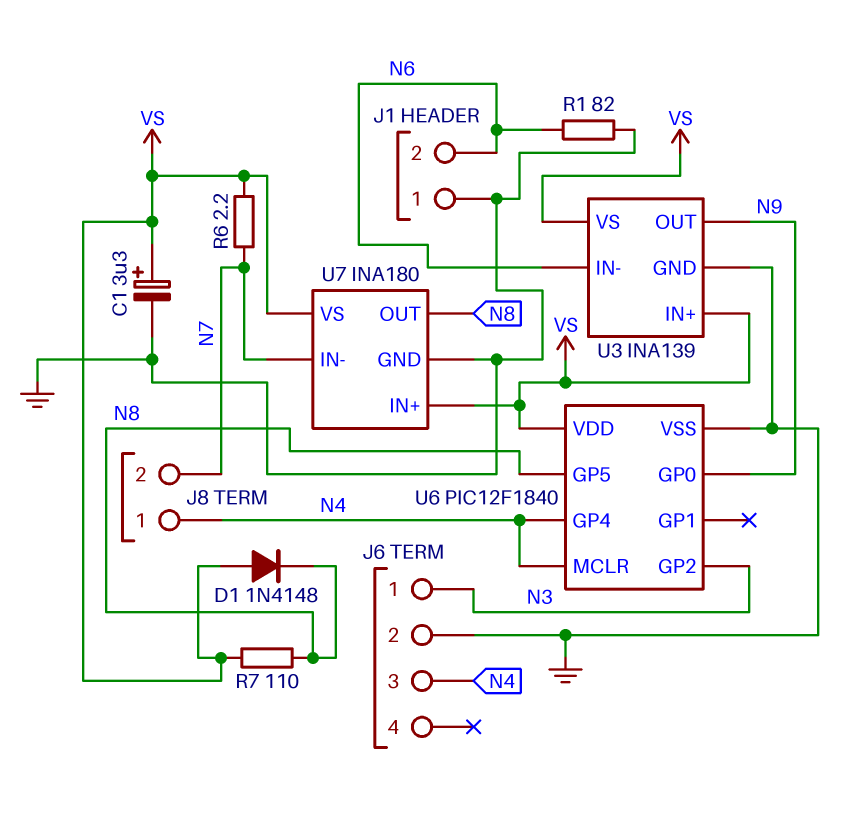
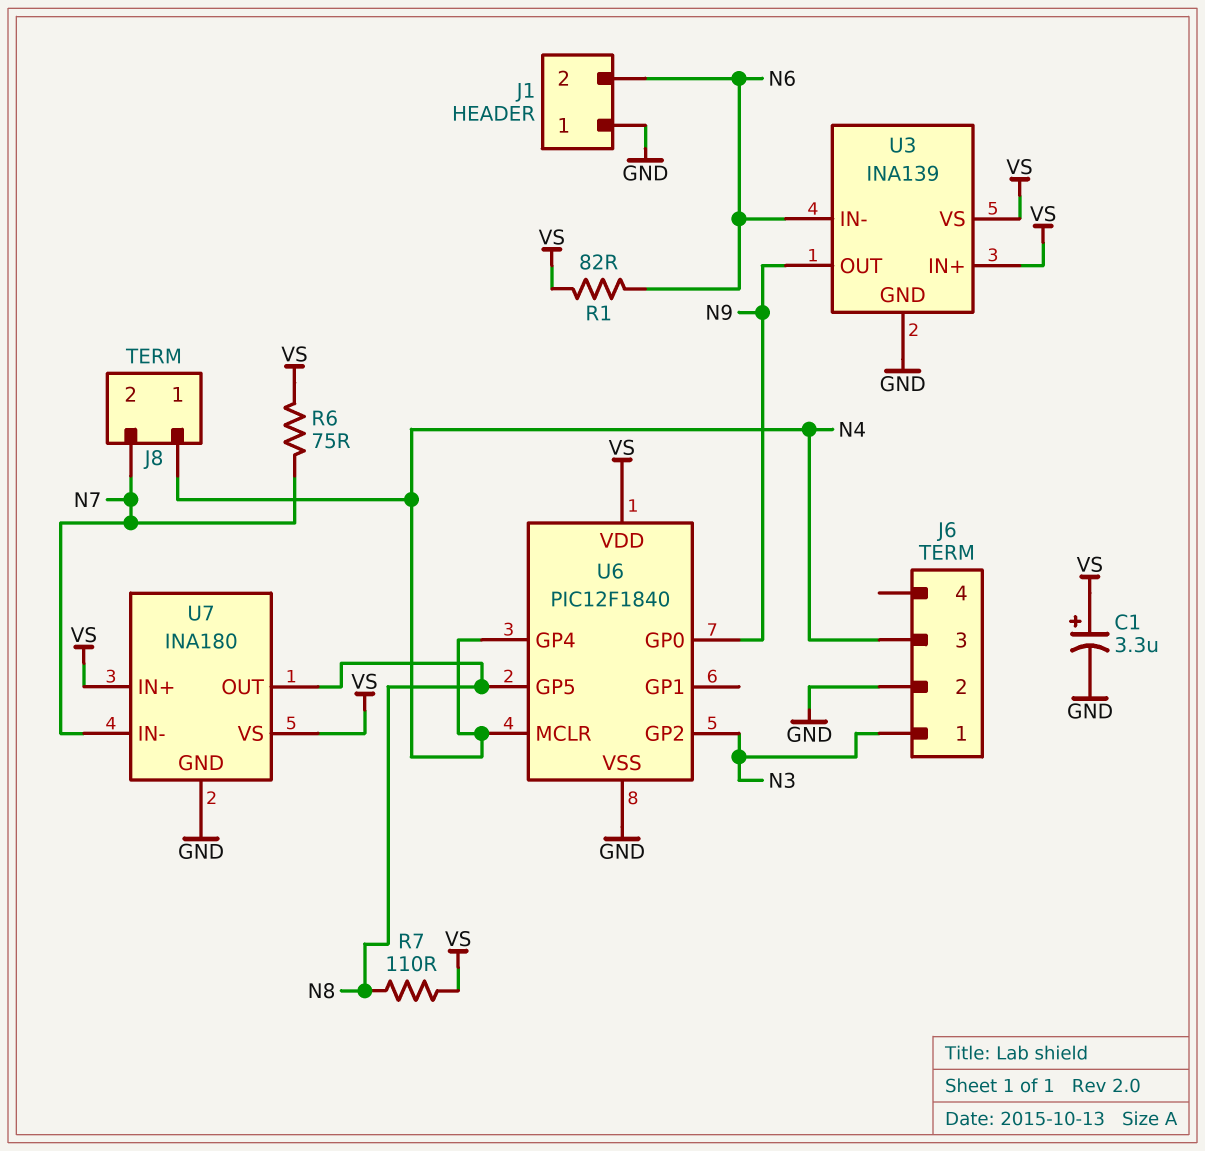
D1: diode 1N4148 (A VS, K N8) -> none
R1: 82 (GND, N6) -> 82 (N6, VS)
R6: 2.2 (N7, VS) -> 75 (N7, VS)

